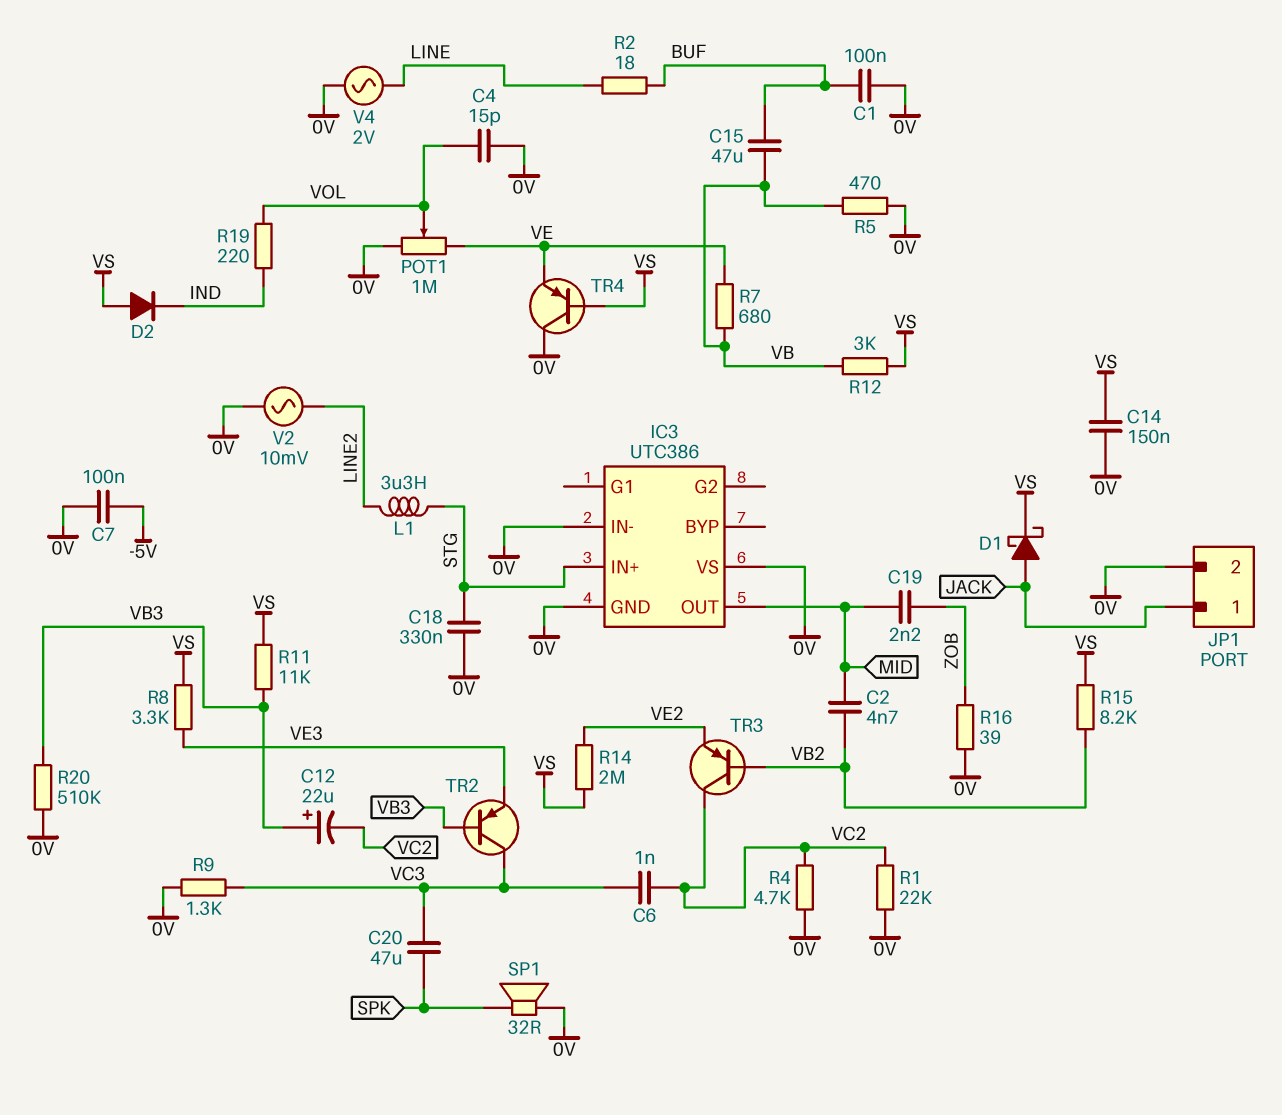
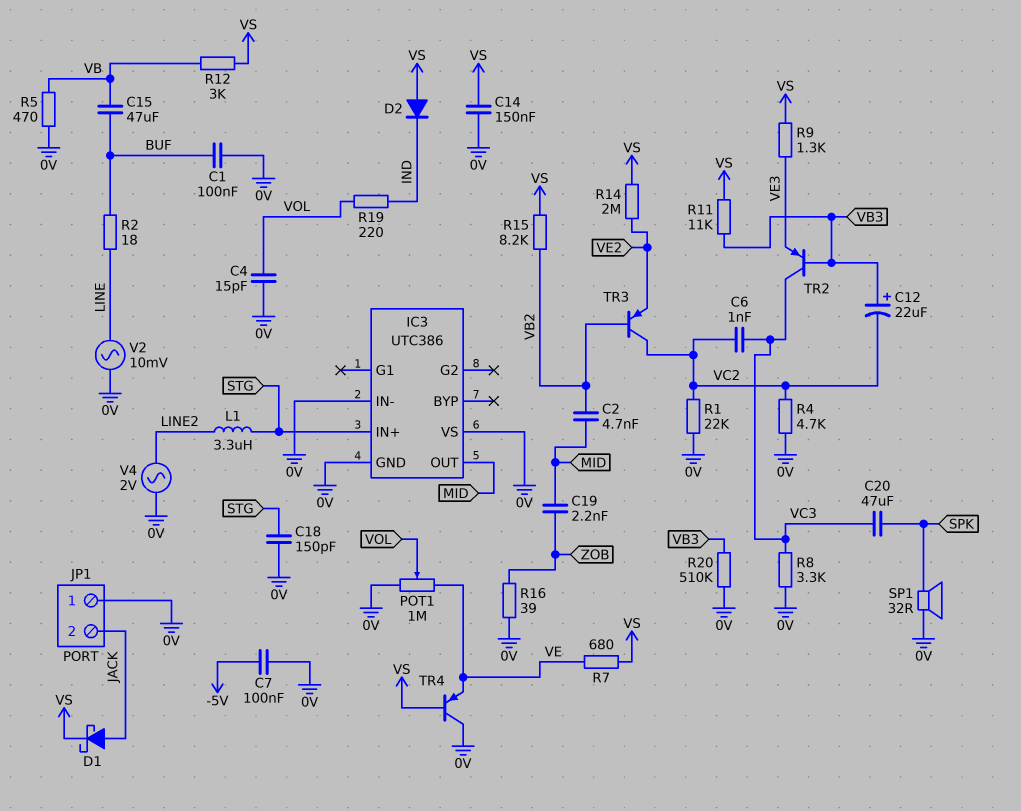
C18: 330nF (0V, STG) -> 150pF (0V, STG)
JP1 pin 1: JACK -> 0V
JP1 pin 2: 0V -> JACK
R7: 680 (VB, VE) -> 680 (VE, VS)
R8: 3.3k (VE3, VS) -> 3.3k (0V, VC3)
R9: 1.3k (0V, VC3) -> 1.3k (VE3, VS)
V2: AC 10mV (0V, LINE2) -> AC 10mV (0V, LINE)
V4: AC 2V (0V, LINE) -> AC 2V (0V, LINE2)

